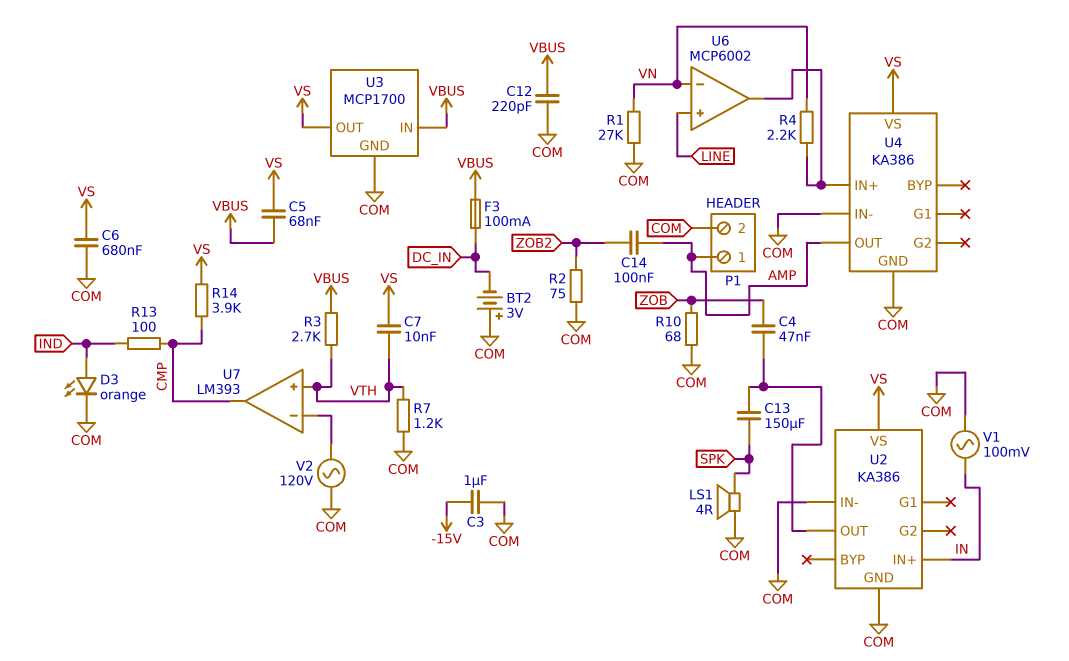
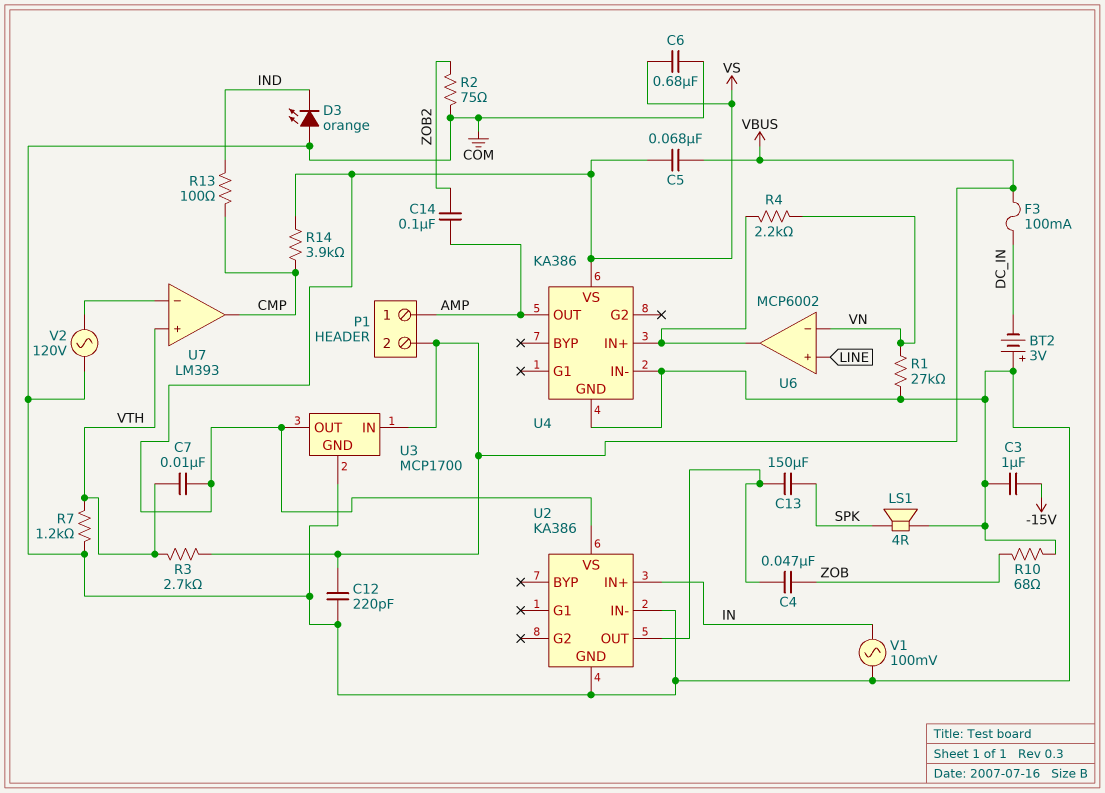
D3: LED orange (A IND, K COM) -> LED orange (A COM, K IND)
P1 pin 2: COM -> VBUS

